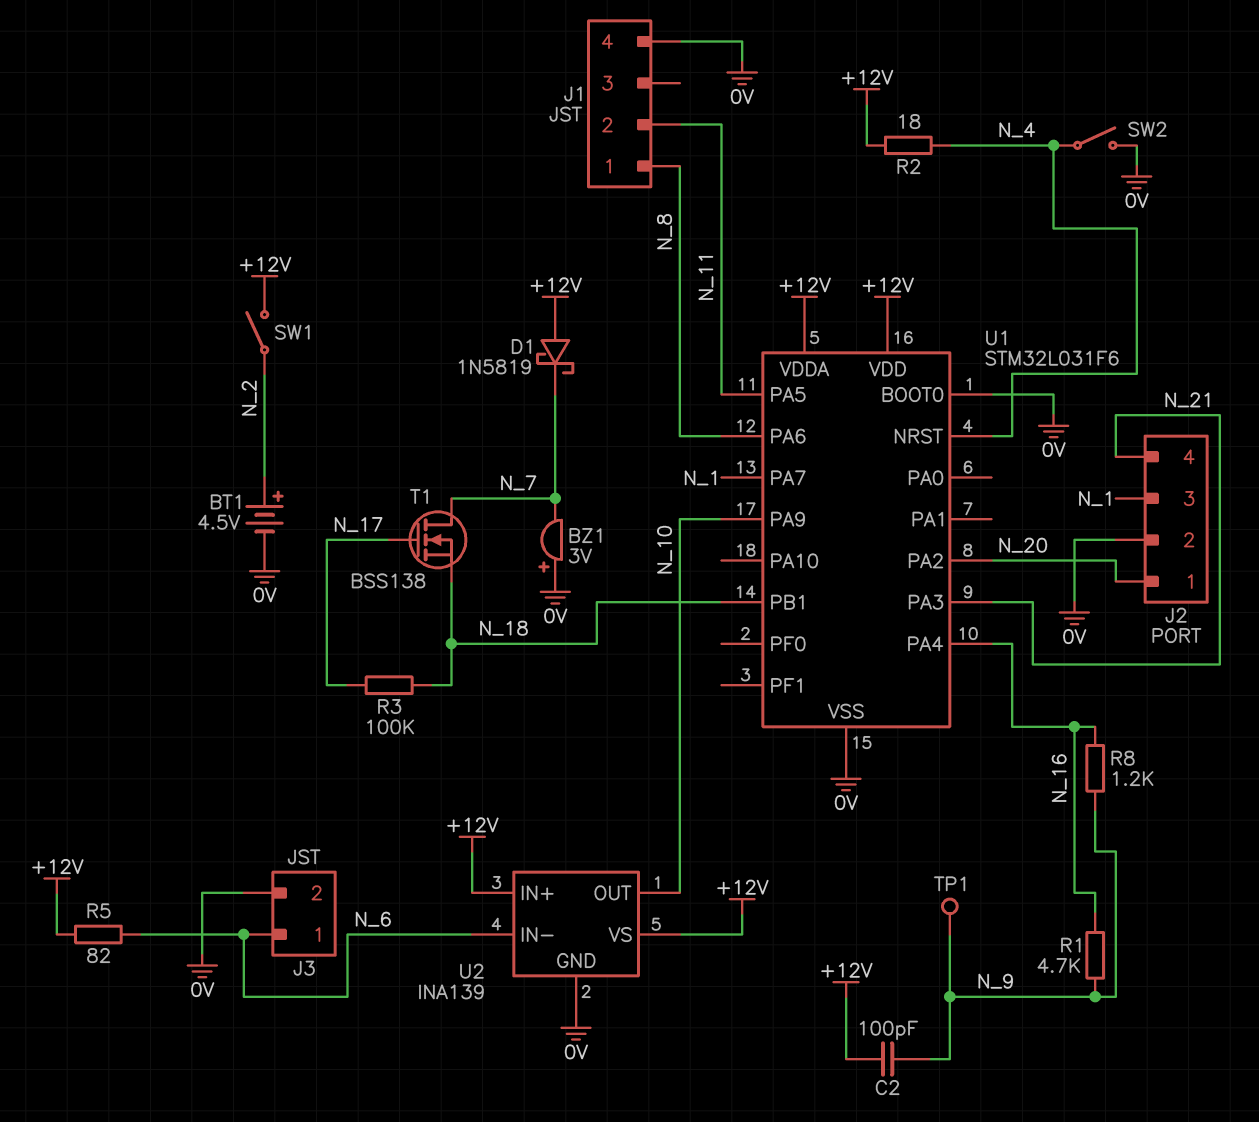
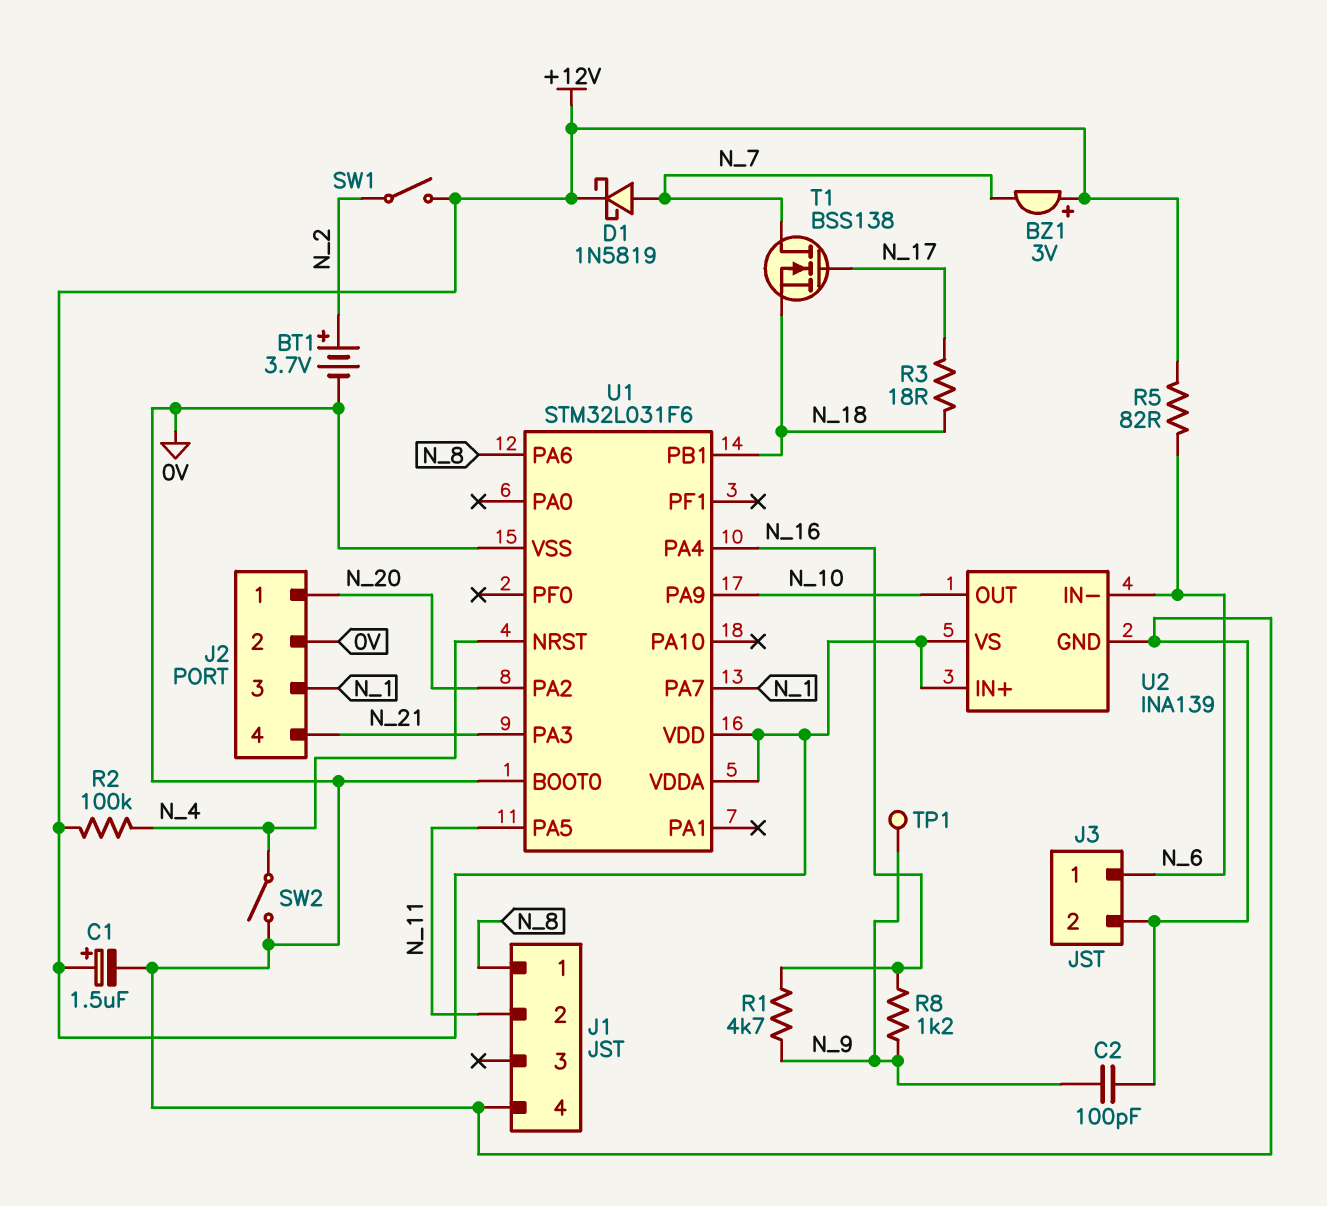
BT1: 4.5V (plus N_2, minus 0V) -> 3.7V (plus N_2, minus 0V)
BZ1: buzzer 3V (plus 0V, minus N_7) -> buzzer 3V (plus +12V, minus N_7)
C1: none -> 1.5uF (plus +12V, minus 0V)
C2: 100pF (+12V, N_9) -> 100pF (0V, N_9)
D1: schottky 1N5819 (A +12V, K N_7) -> schottky 1N5819 (A N_7, K +12V)
R2: 18 (+12V, N_4) -> 100k (+12V, N_4)
R3: 100k (N_17, N_18) -> 18 (N_17, N_18)

